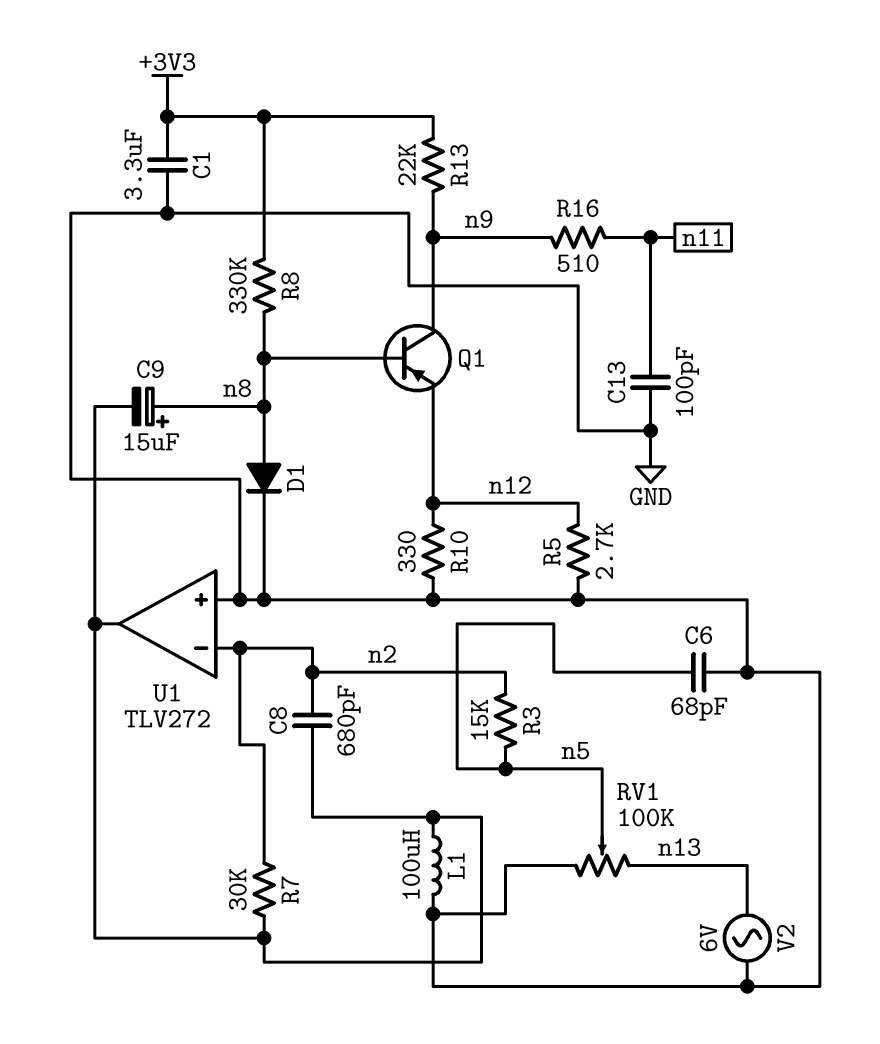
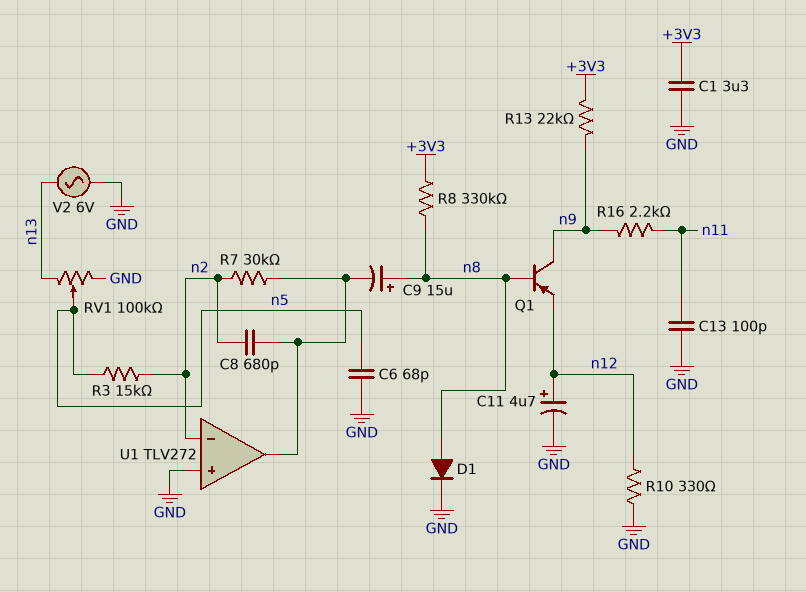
C11: none -> 4.7uF (plus n12, minus GND)
L1: 100uH (GND, U1/out) -> none
R5: 2.7k (GND, n12) -> none
R16: 510 (n9, n11) -> 2.2k (n9, n11)

